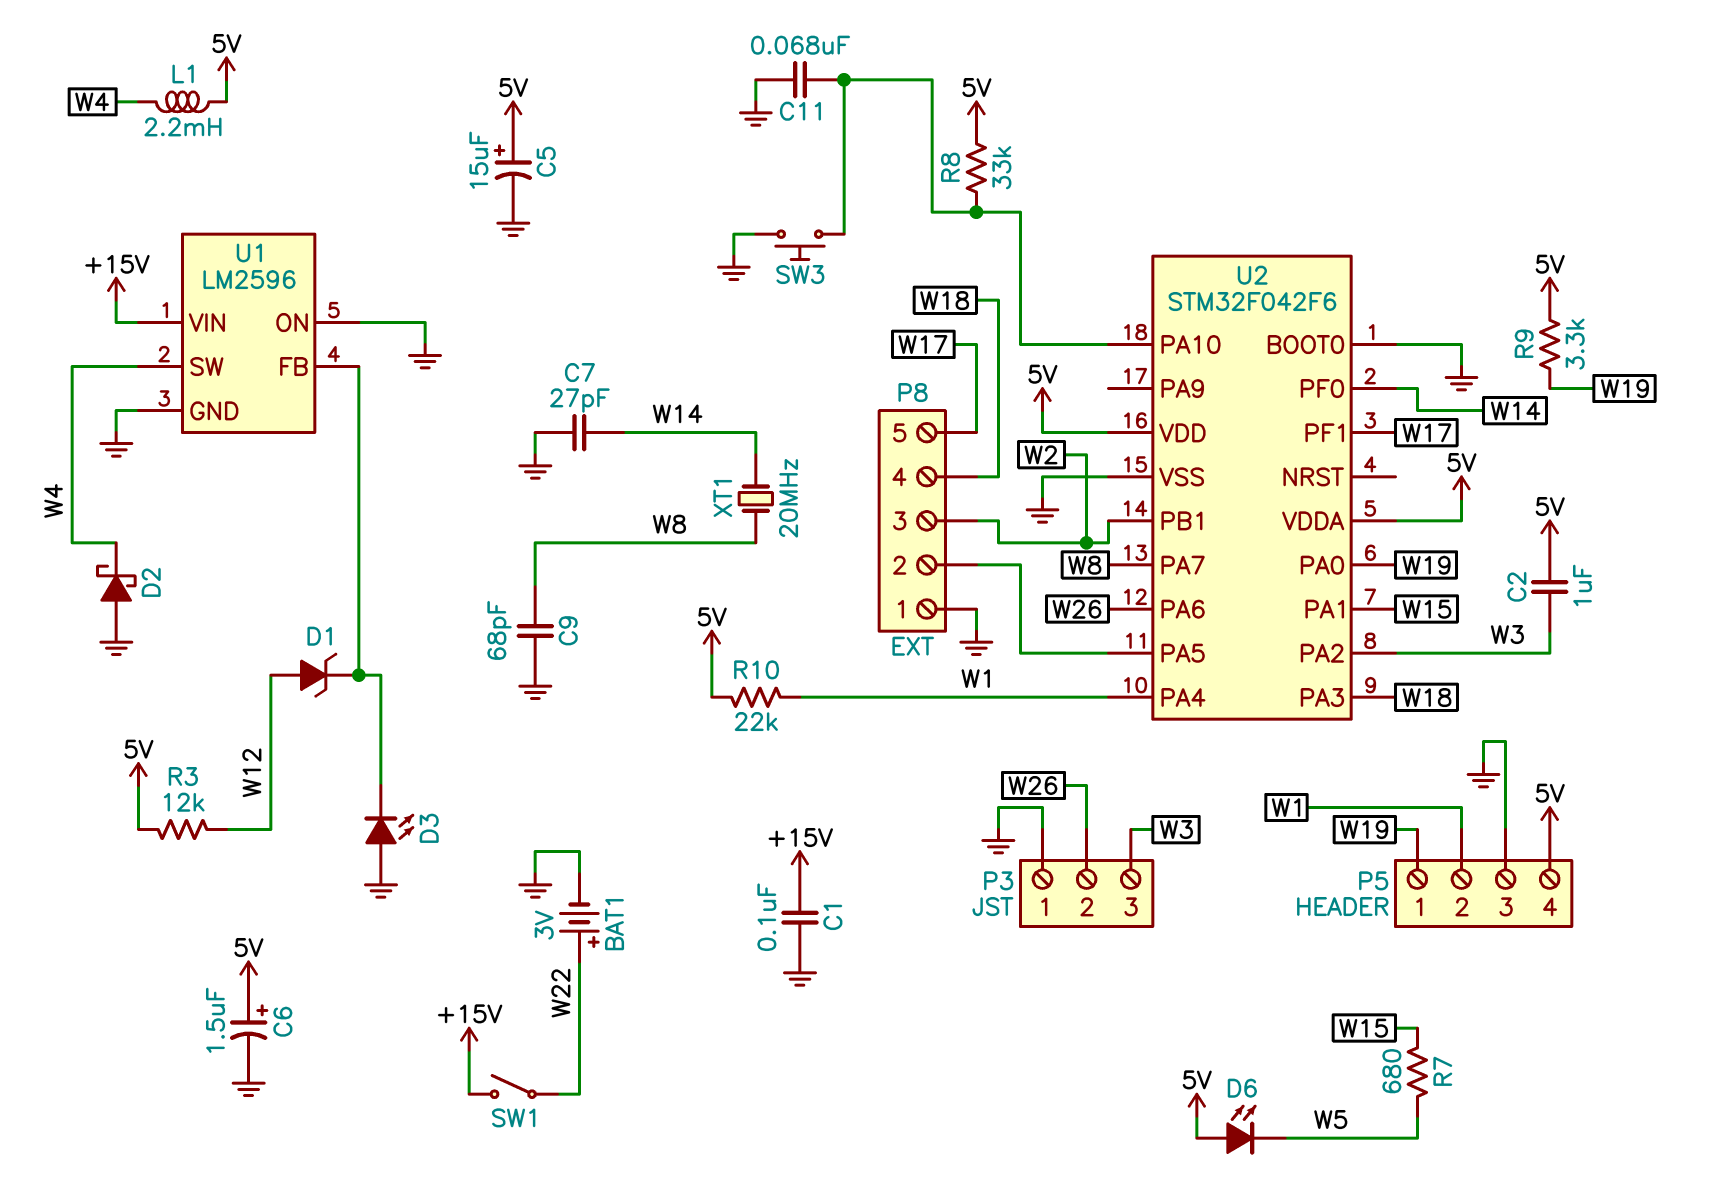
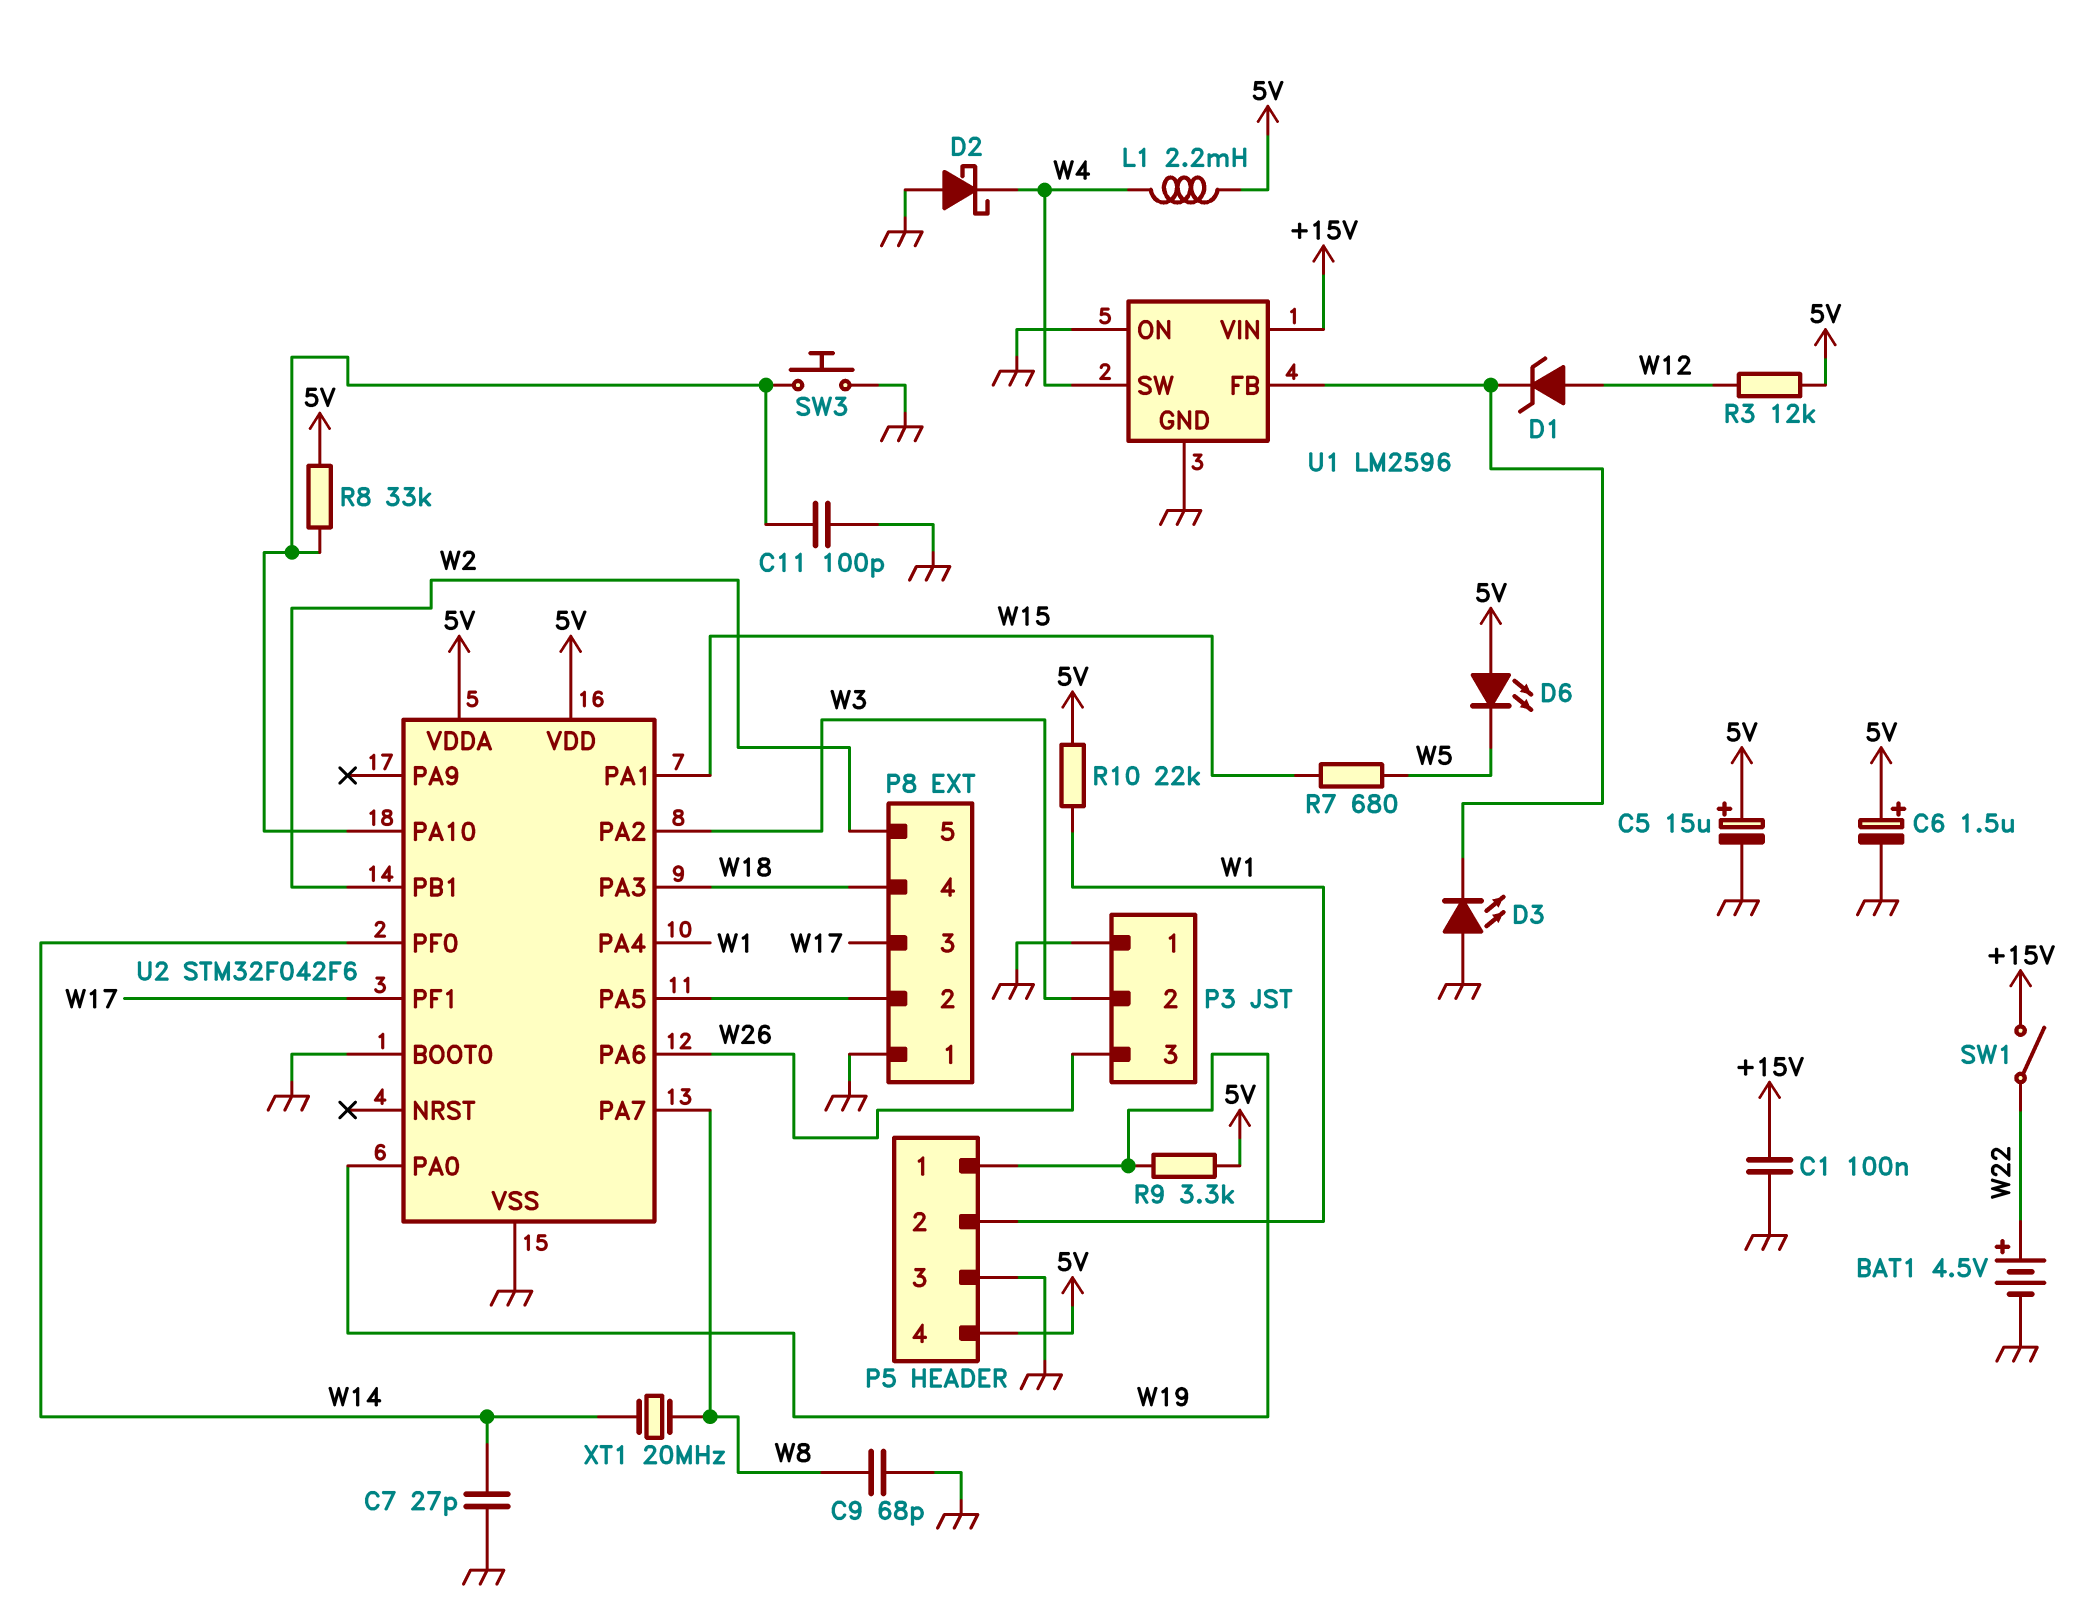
BAT1: 3V (plus W22, minus GND) -> 4.5V (plus W22, minus GND)
C2: 1uF (5V, W3) -> none
C11: 68nF (GND, U2/PA10) -> 100pF (GND, U2/PA10)
P3 pin 2: W26 -> W3
P3 pin 3: W3 -> W26
P8 pin 3: W2 -> W17
P8 pin 5: W17 -> W2

